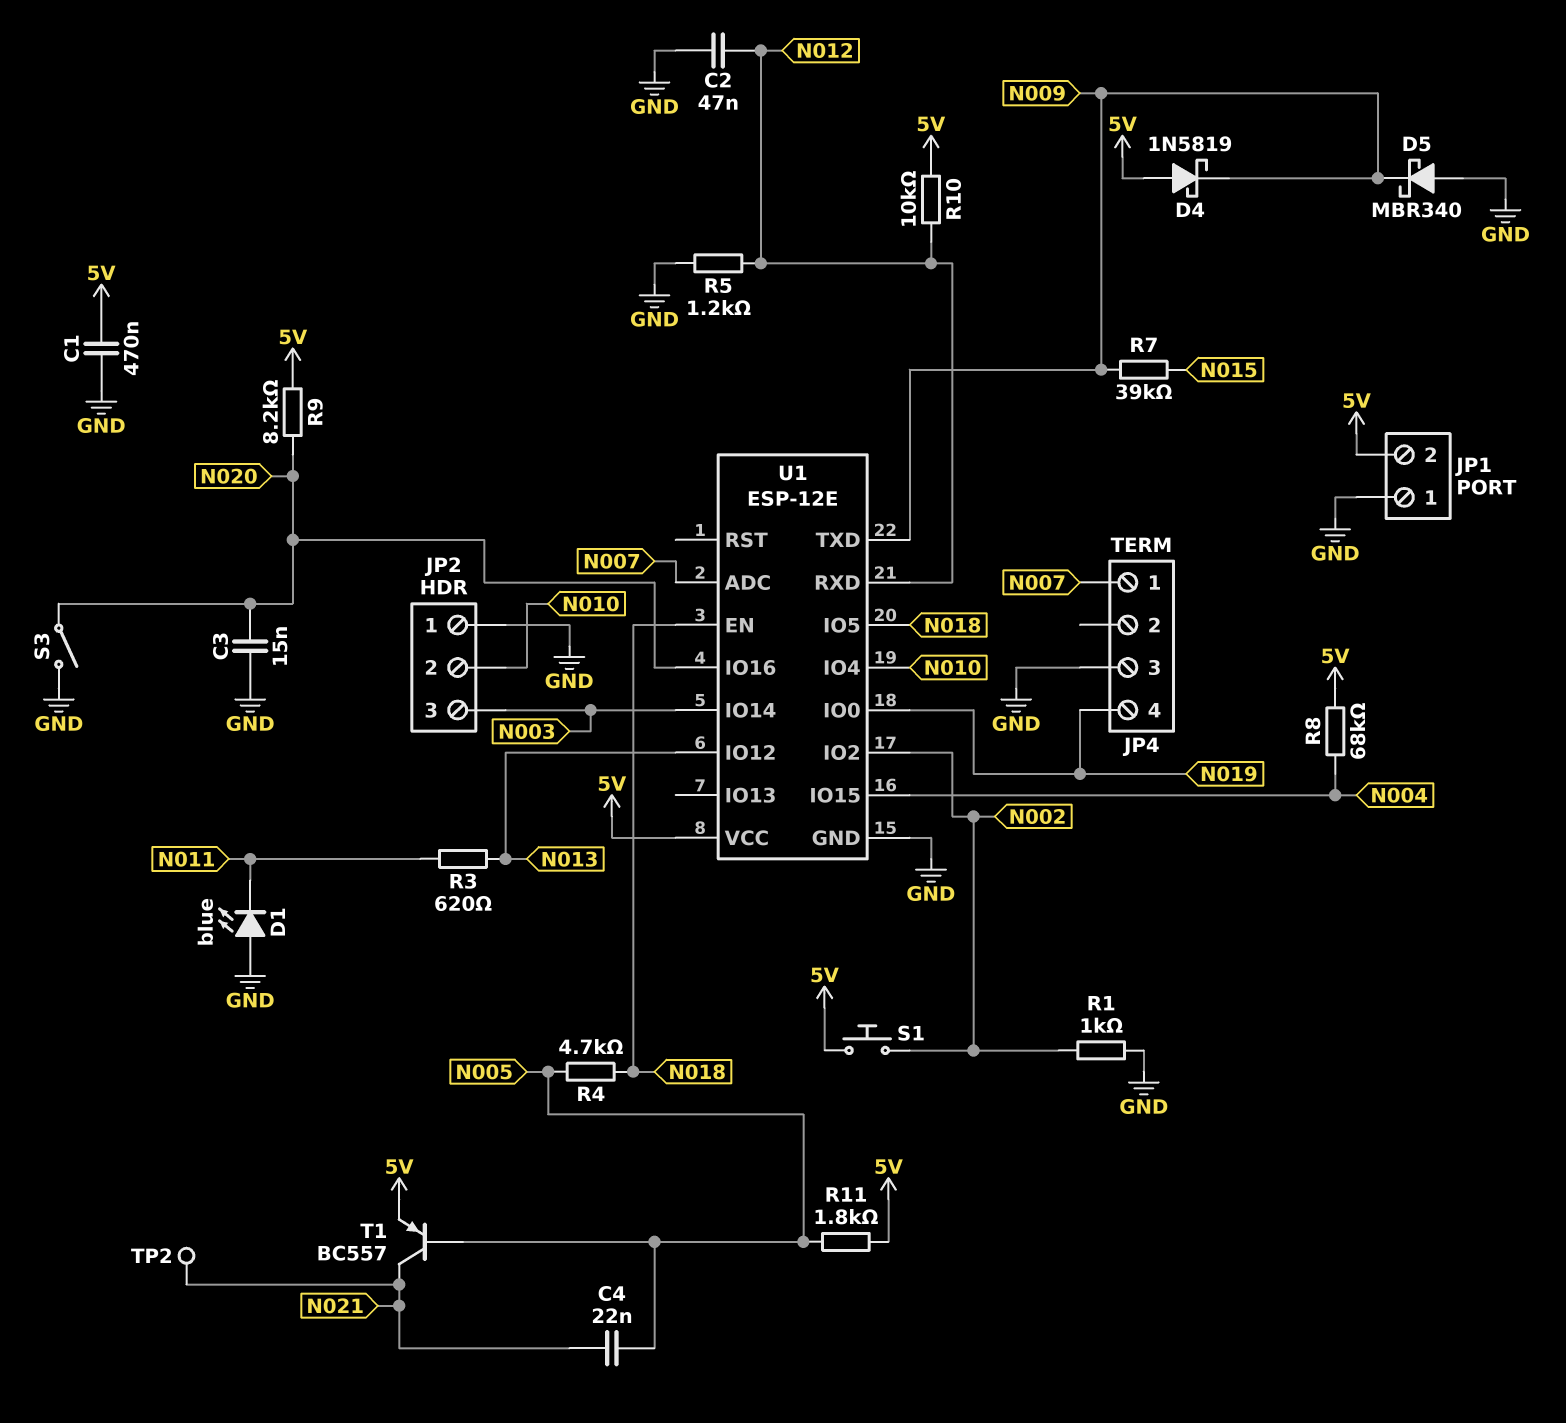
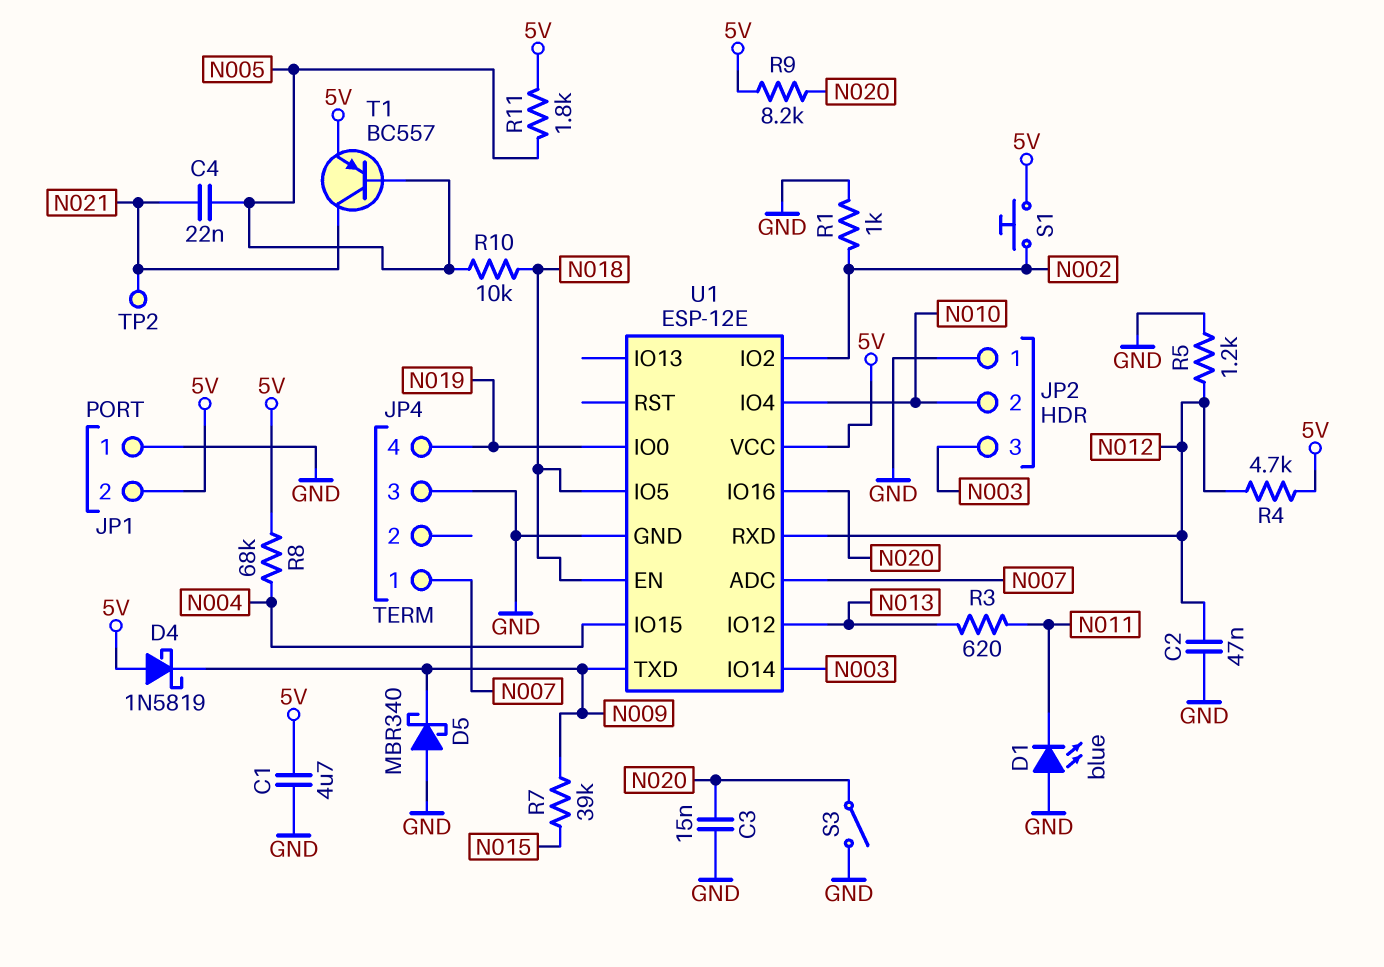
C1: 470nF (5V, GND) -> 4.7uF (5V, GND)
R4: 4.7k (N005, N018) -> 4.7k (5V, N012)
R10: 10k (5V, N012) -> 10k (N005, N018)

